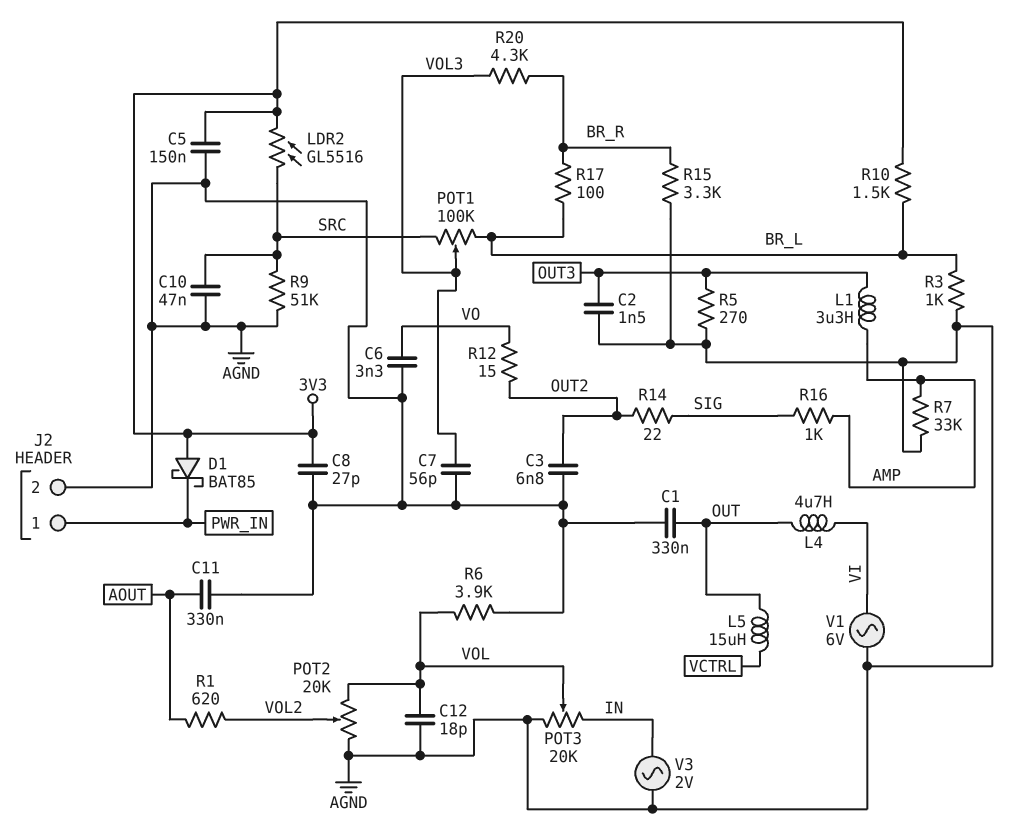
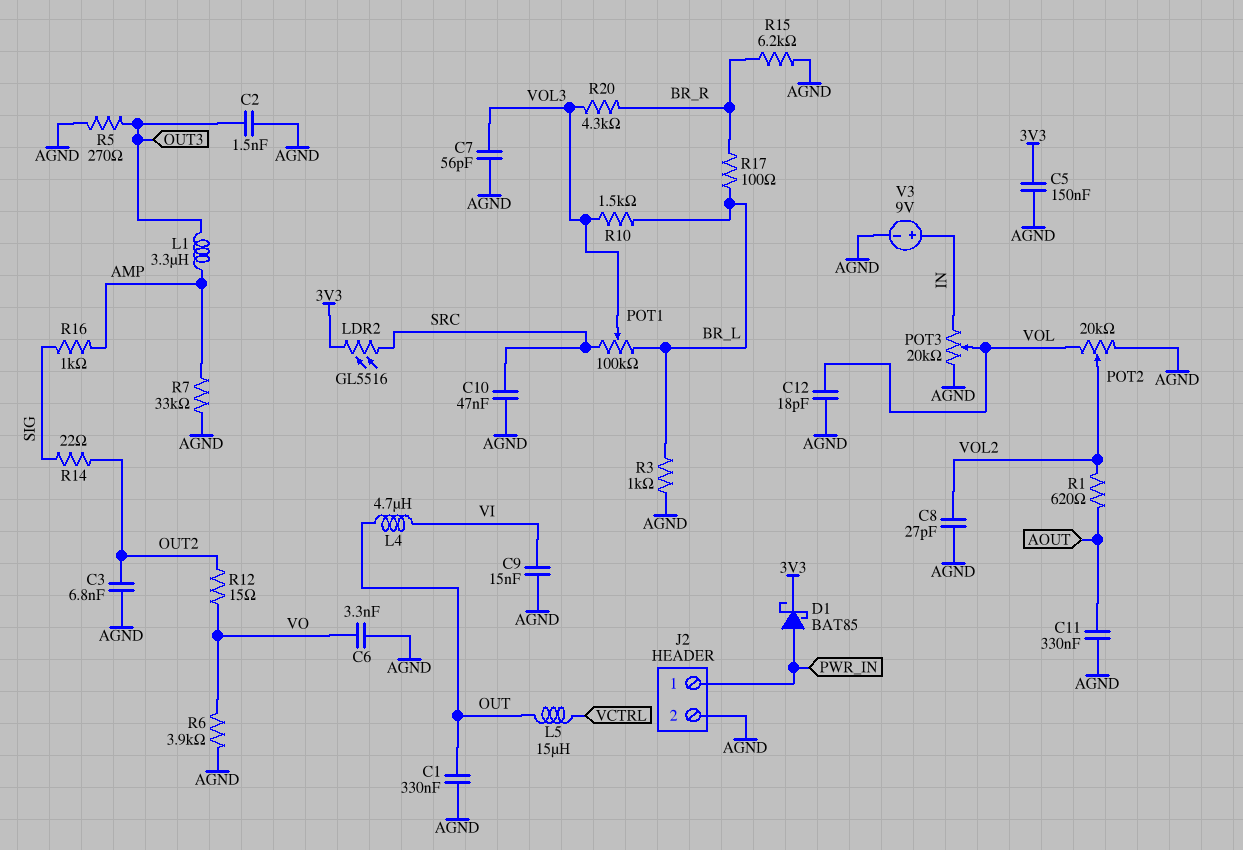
C8: 27pF (3V3, AGND) -> 27pF (AGND, VOL2)
C9: none -> 15nF (AGND, VI)
D1: schottky BAT85 (A 3V3, K PWR_IN) -> schottky BAT85 (A PWR_IN, K 3V3)
R6: 3.9k (AGND, VOL) -> 3.9k (AGND, VO)
R9: 51k (AGND, SRC) -> none
R10: 1.5k (3V3, BR_L) -> 1.5k (BR_L, VOL3)
R15: 3.3k (AGND, BR_R) -> 6.2k (AGND, BR_R)
V1: AC 6V (AGND, VI) -> none
V3: AC 2V (AGND, IN) -> 9V (plus IN, minus AGND)

